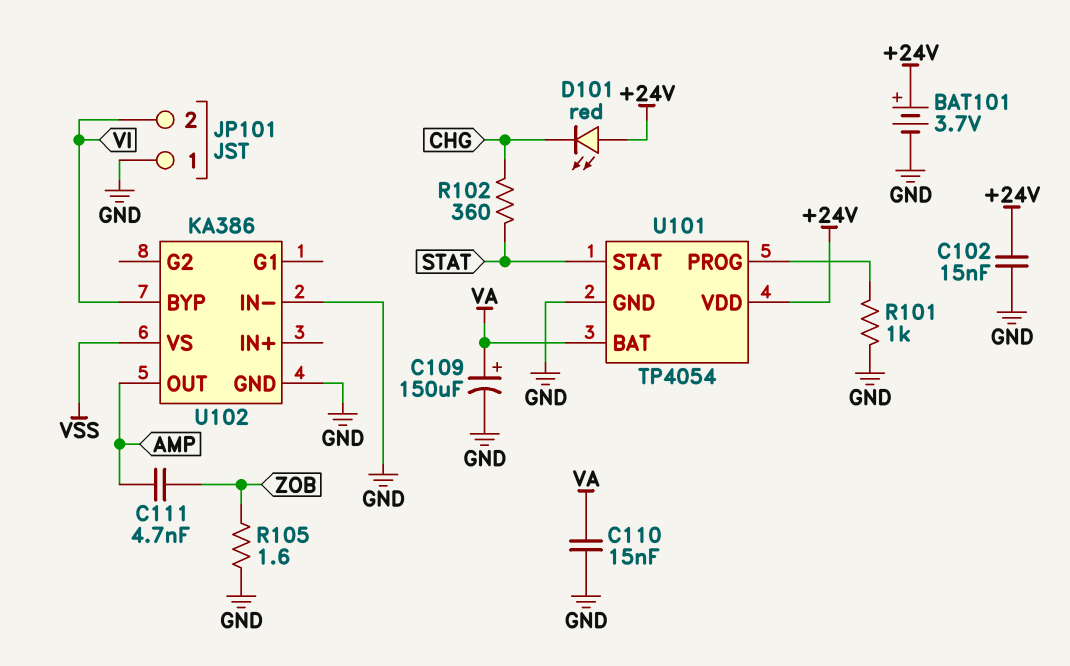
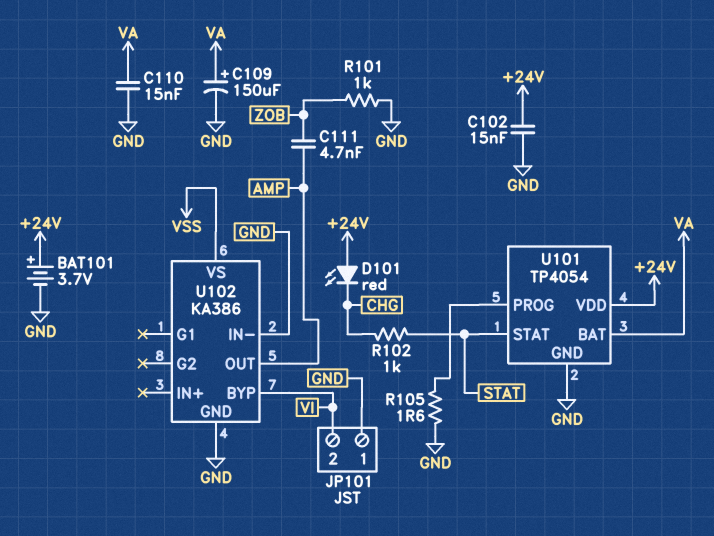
R101: 1k (GND, U101/PROG) -> 1k (GND, ZOB)
R102: 360 (CHG, STAT) -> 1k (CHG, STAT)
R105: 1.6 (GND, ZOB) -> 1.6 (GND, U101/PROG)

